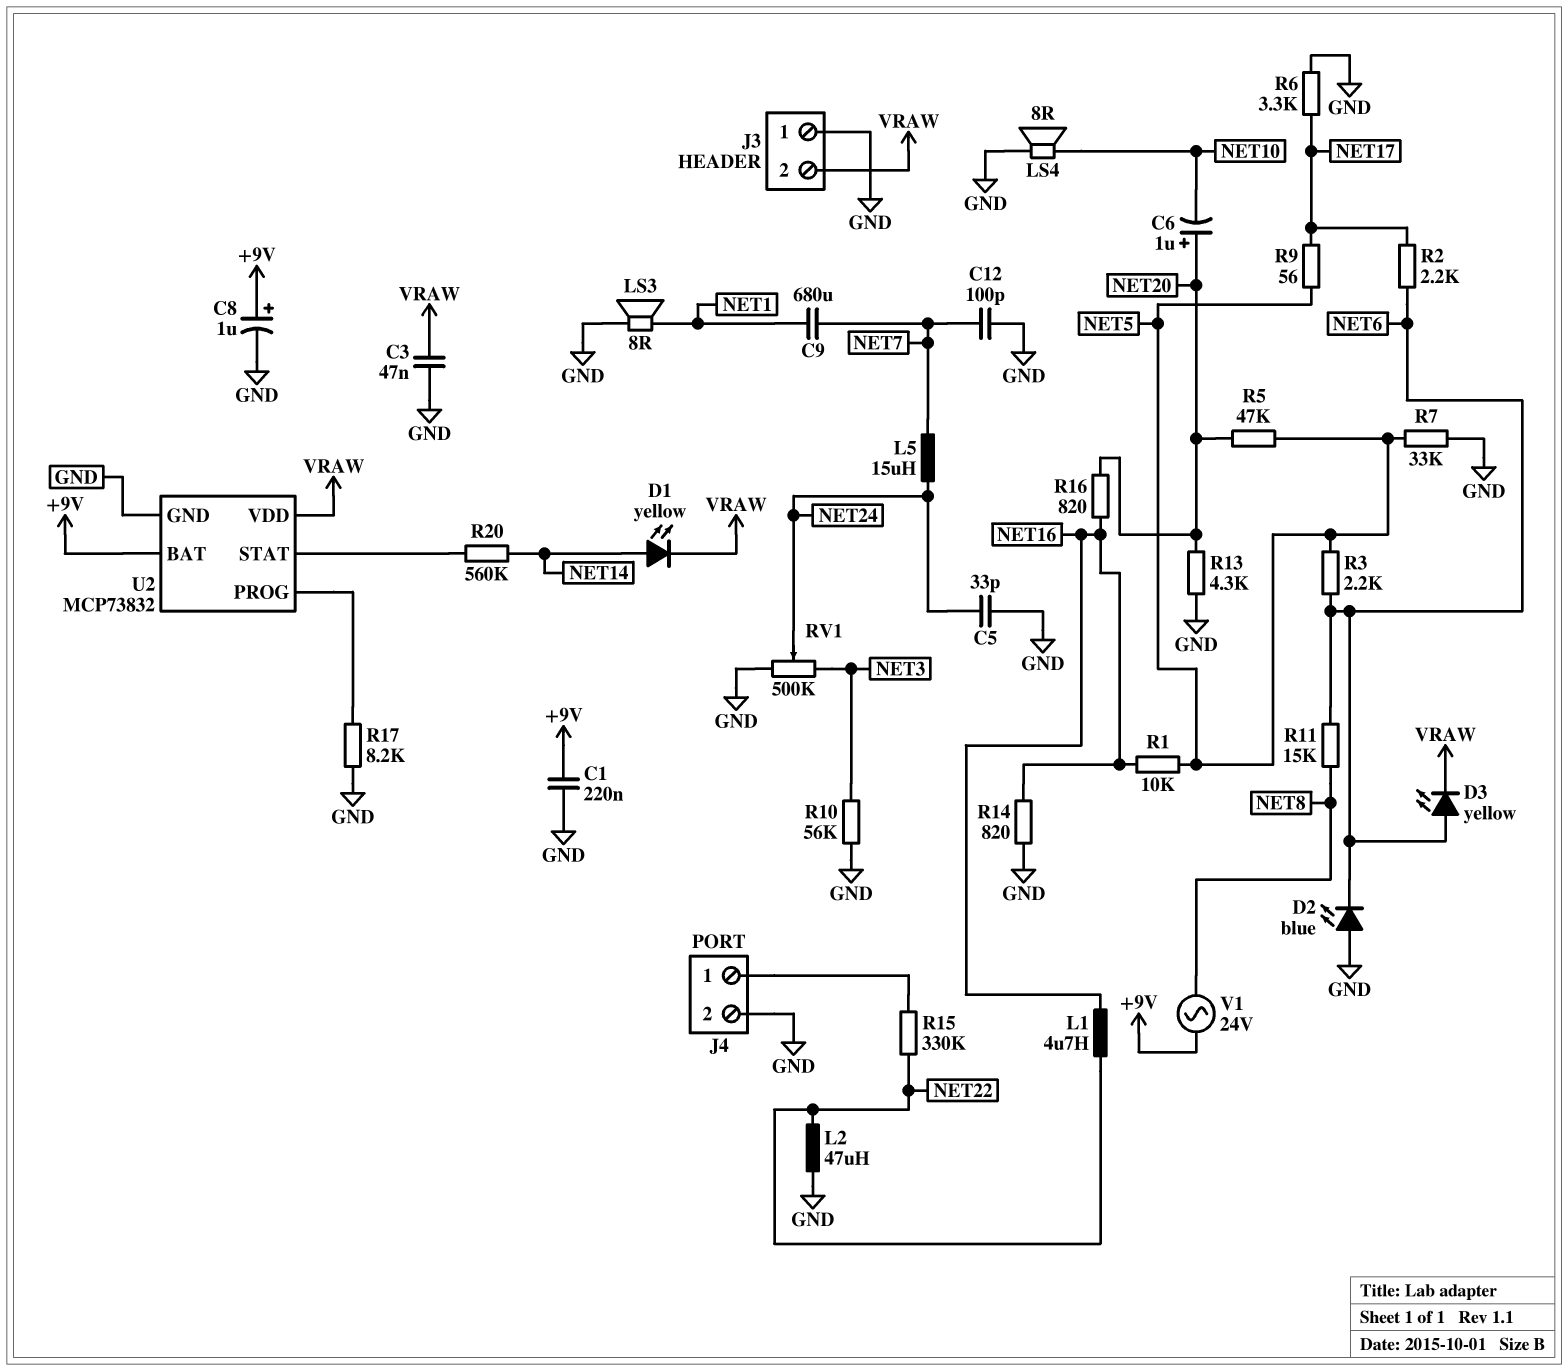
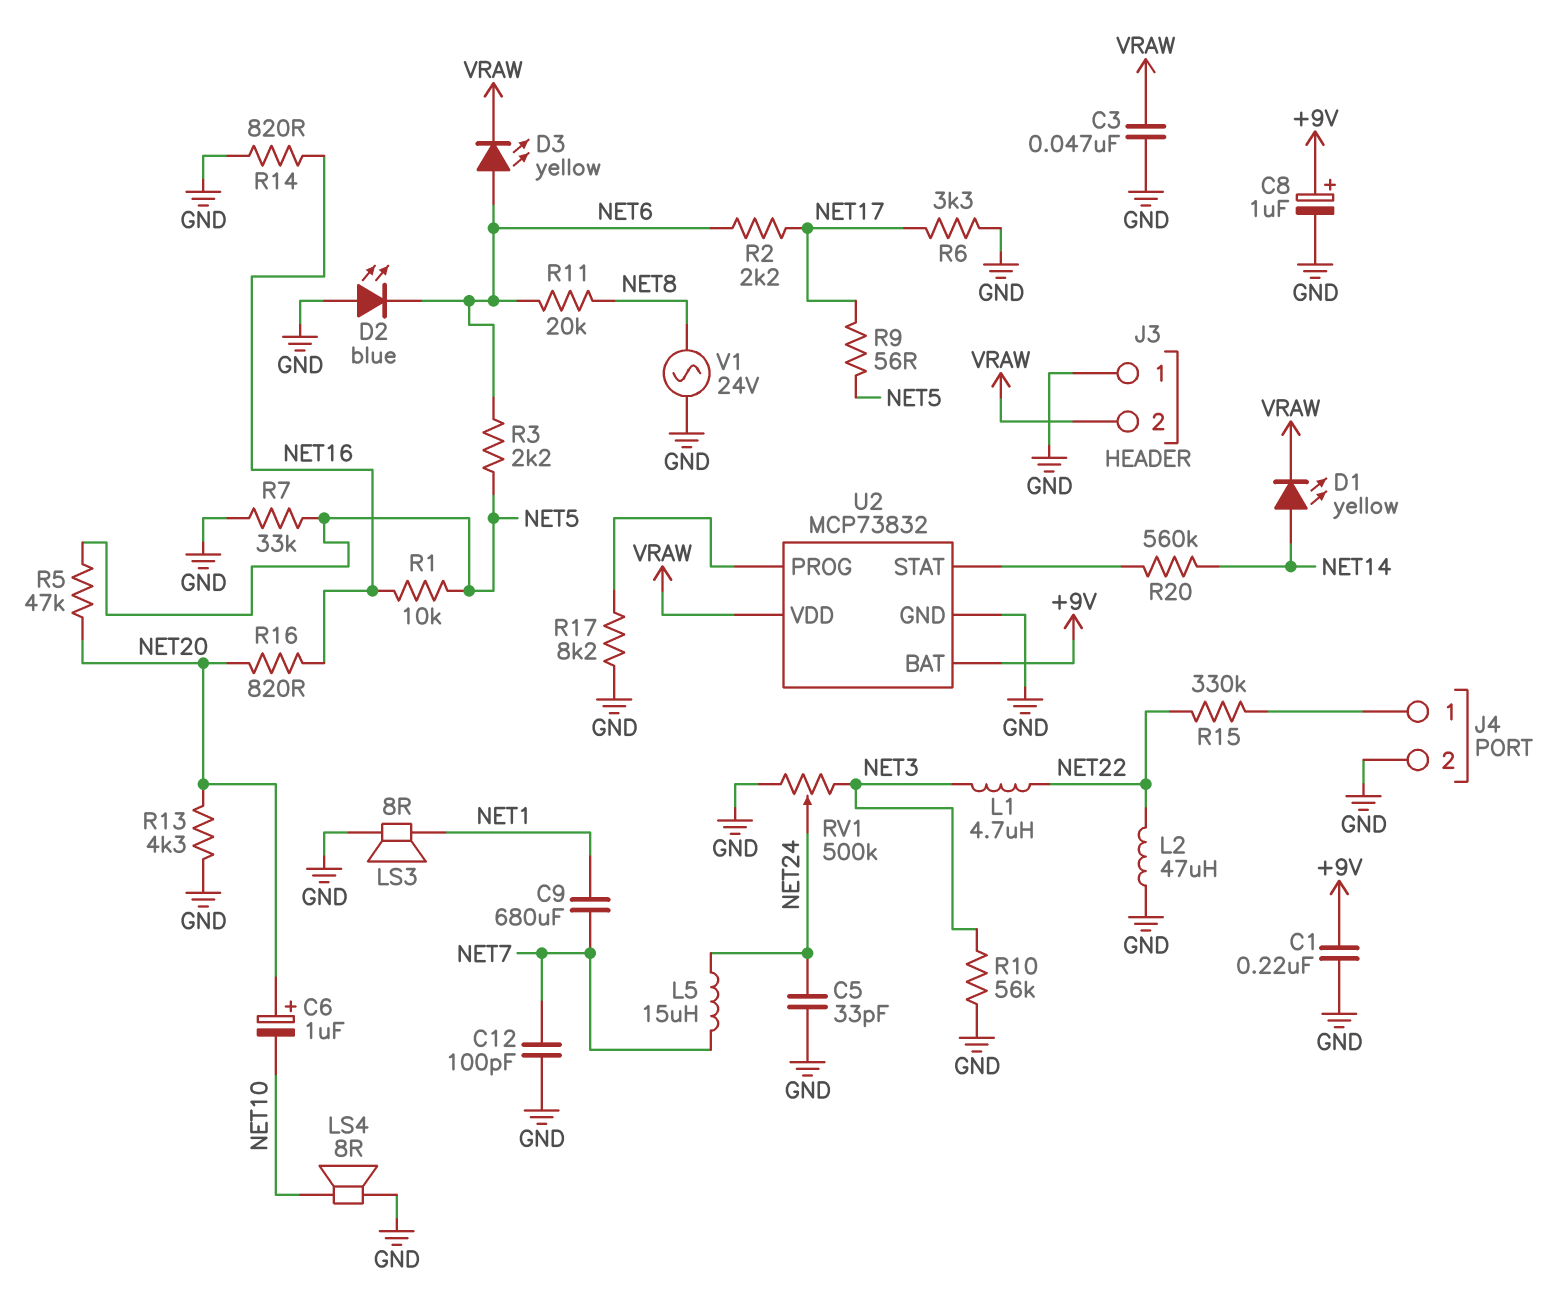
L1: 4.7uH (NET16, NET22) -> 4.7uH (NET3, NET22)
R11: 15k (NET6, NET8) -> 20k (NET6, NET8)
V1: AC 24V (+9V, NET8) -> AC 24V (GND, NET8)

